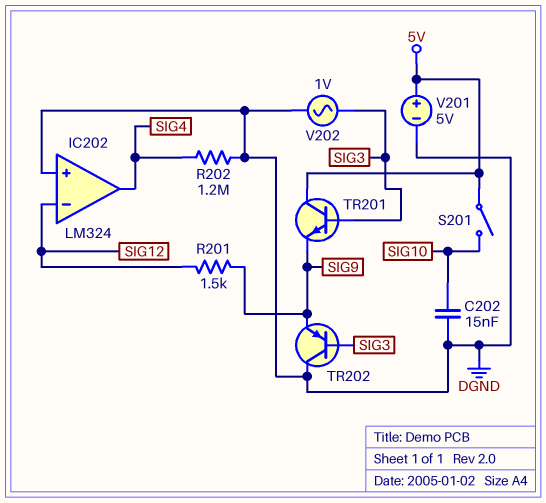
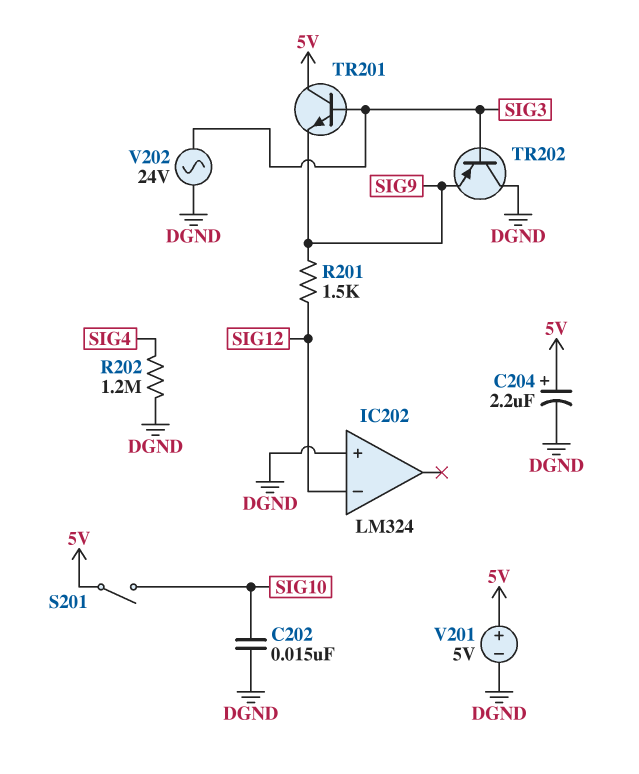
C204: none -> 2.2uF (plus 5V, minus DGND)
IC202 pin out: SIG4 -> none
V202: AC 1V (DGND, SIG3) -> AC 24V (DGND, SIG3)

